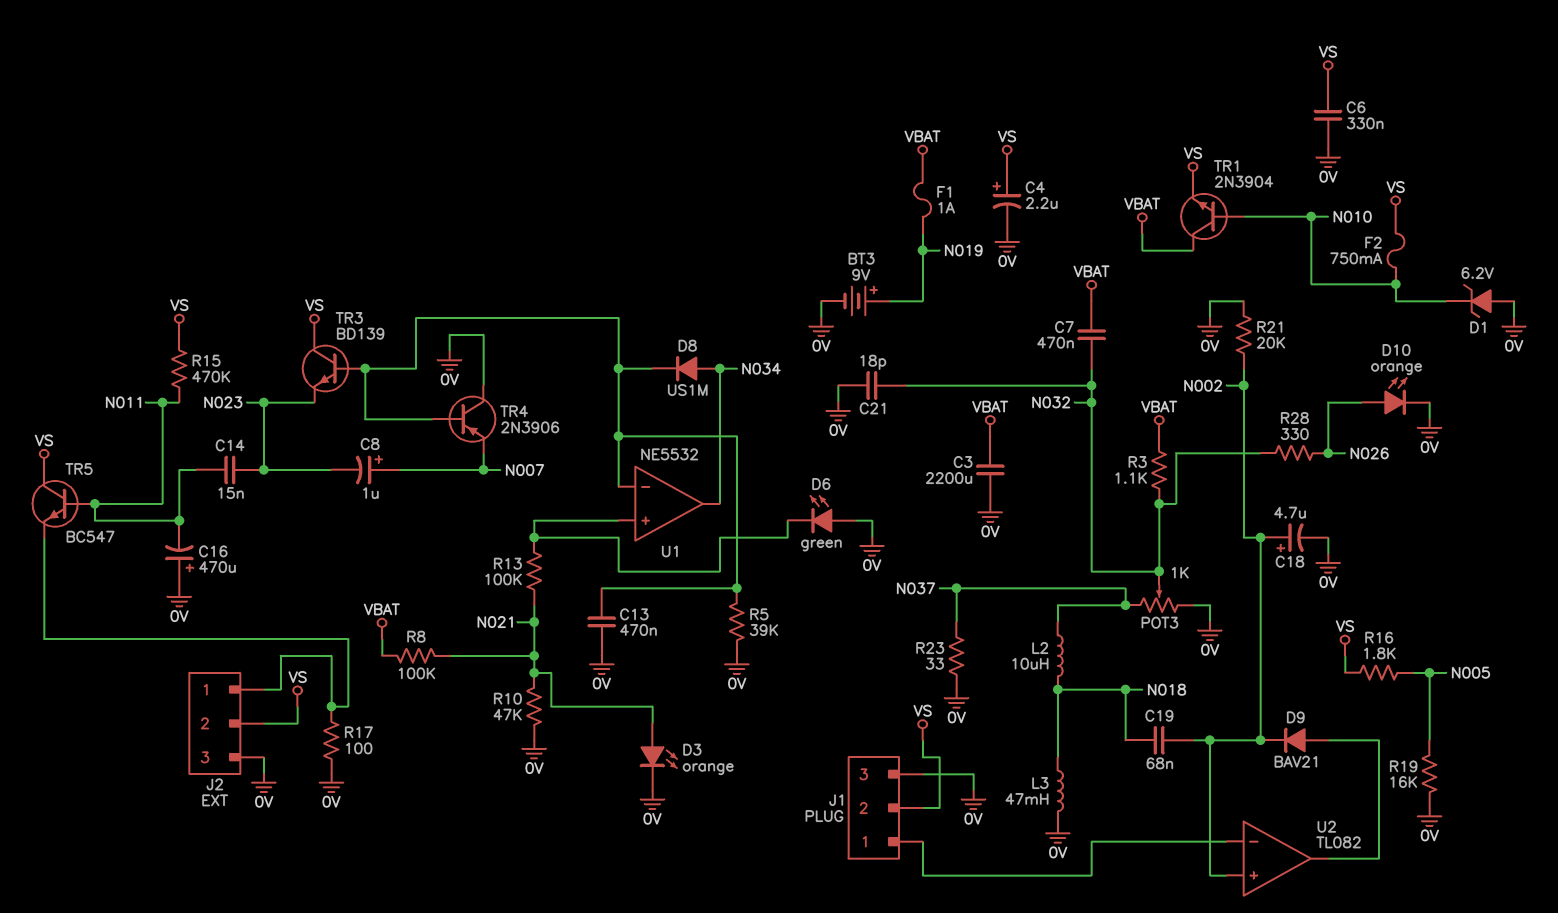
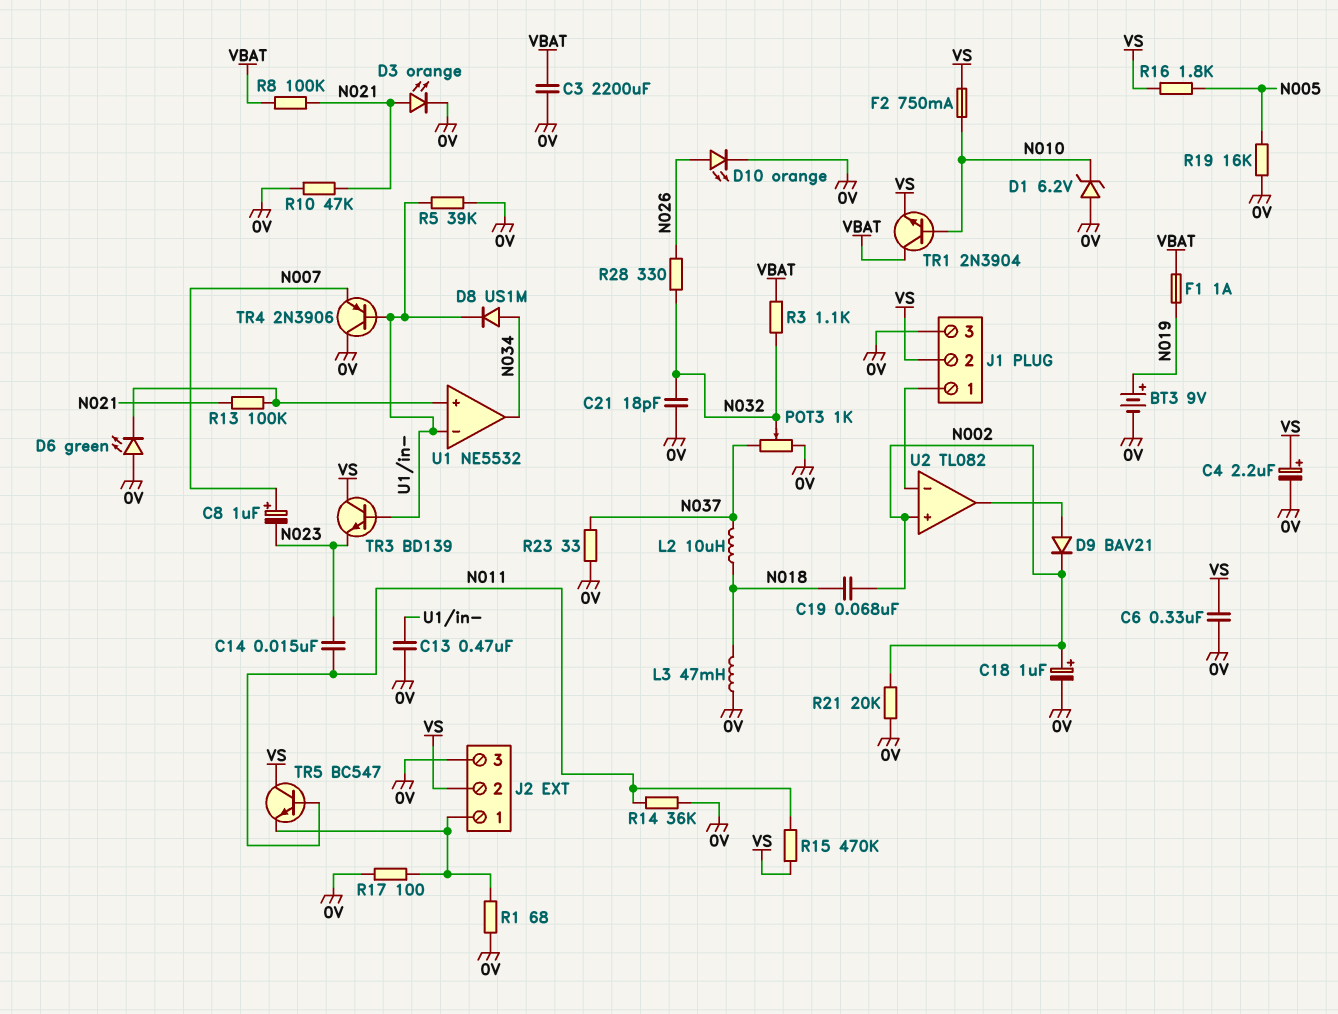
C7: 470nF (N032, VBAT) -> none
C16: 470uF (plus 0V, minus N011) -> none
C18: 4.7uF (plus N002, minus 0V) -> 1uF (plus N002, minus 0V)
R1: none -> 68 (0V, J2/1)
R14: none -> 36k (0V, N011)

